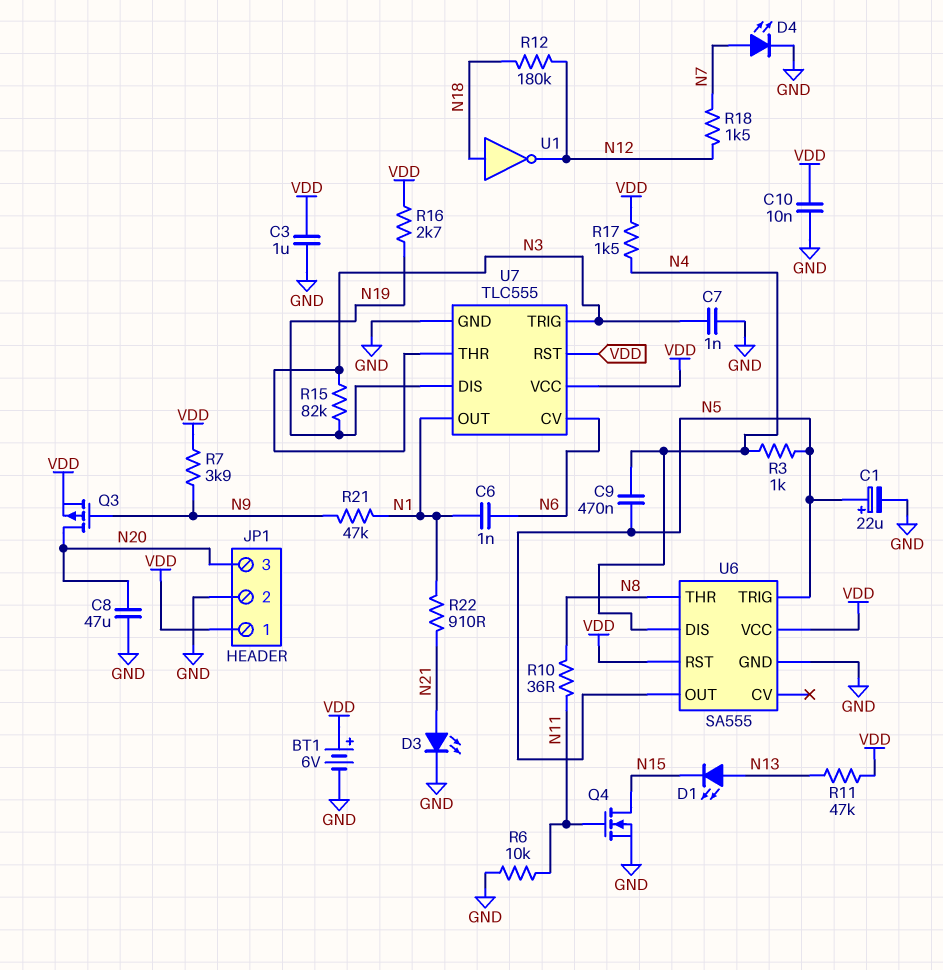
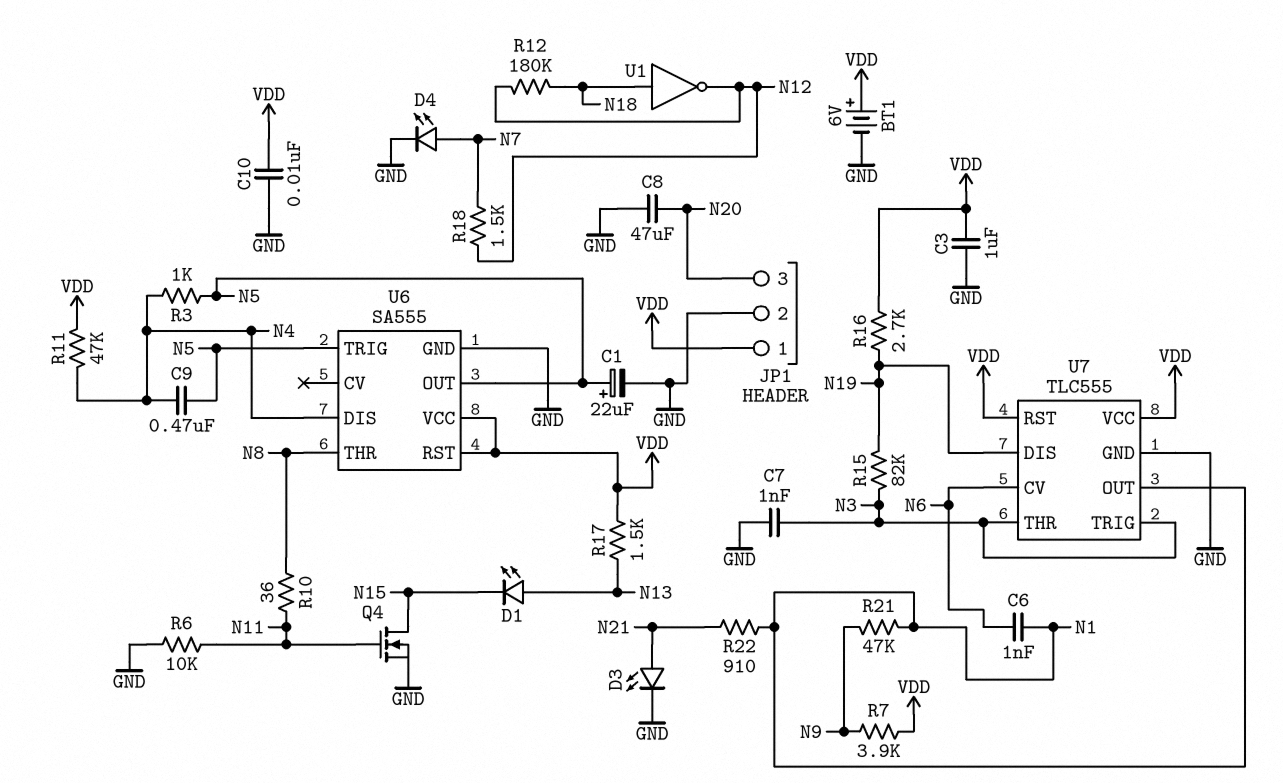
Q3: PMOS (G N9, D N20, S VDD) -> none
R11: 47k (N13, VDD) -> 47k (N4, VDD)
R17: 1.5k (N4, VDD) -> 1.5k (N13, VDD)

